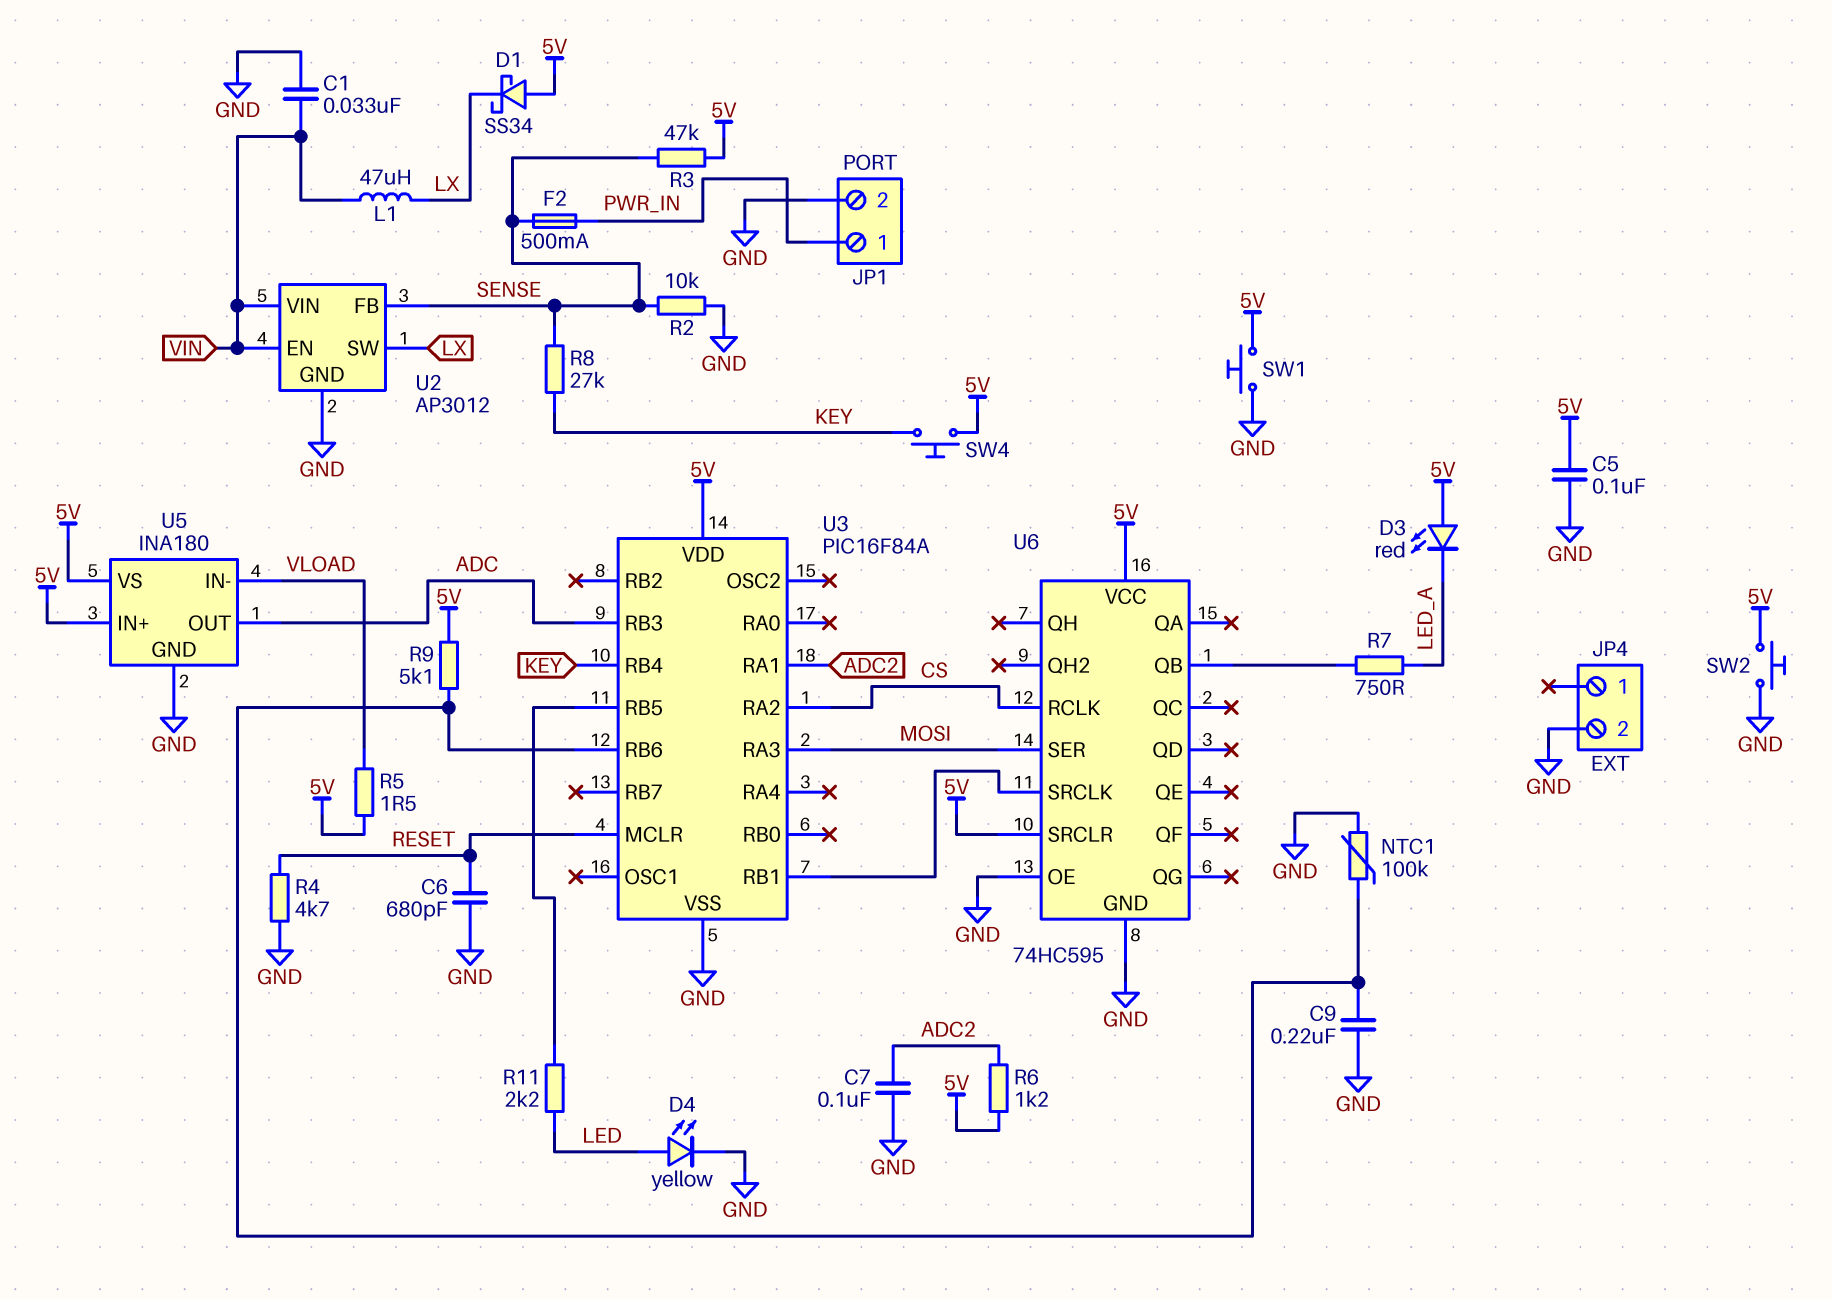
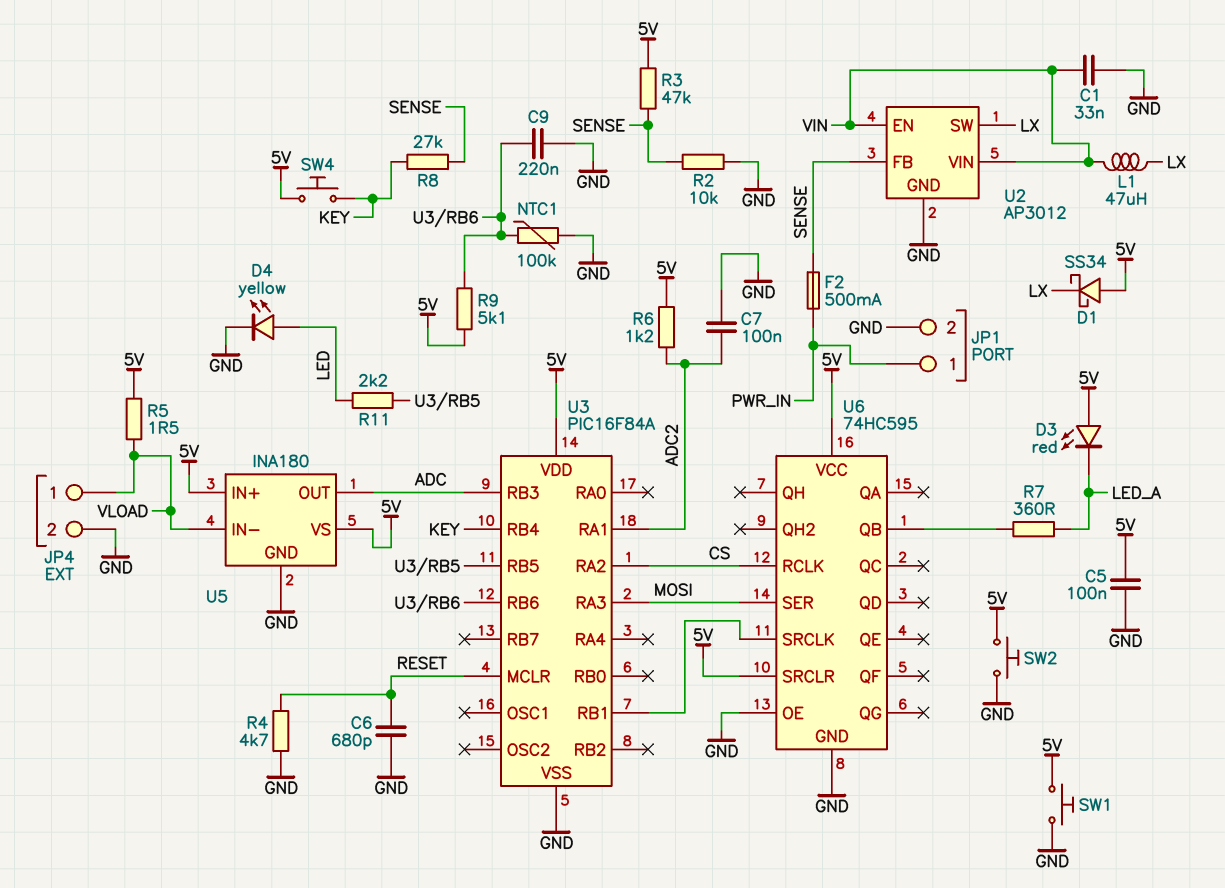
JP4 pin 1: none -> VLOAD
R7: 750 (LED_A, U6/QB) -> 360 (LED_A, U6/QB)

